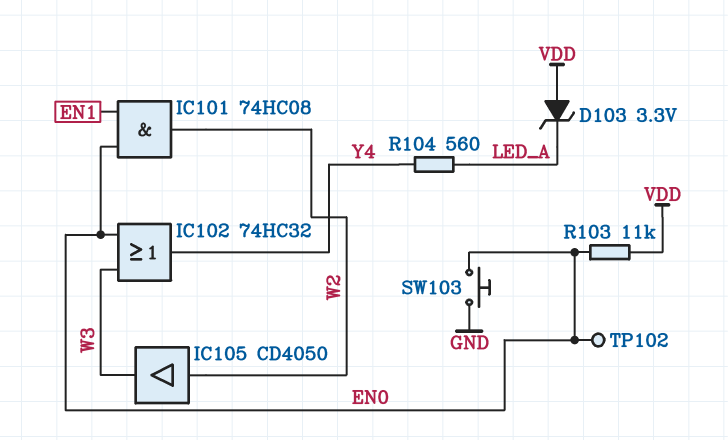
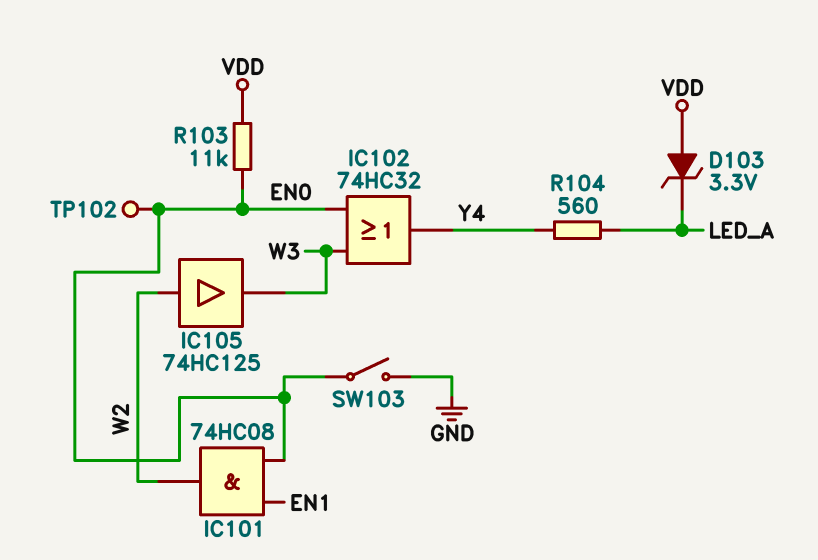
IC105: buffer CD4050 (in W2, out W3) -> buffer 74HC125 (in W2, out W3)
SW103: button (EN0, GND) -> switch (EN0, GND)

